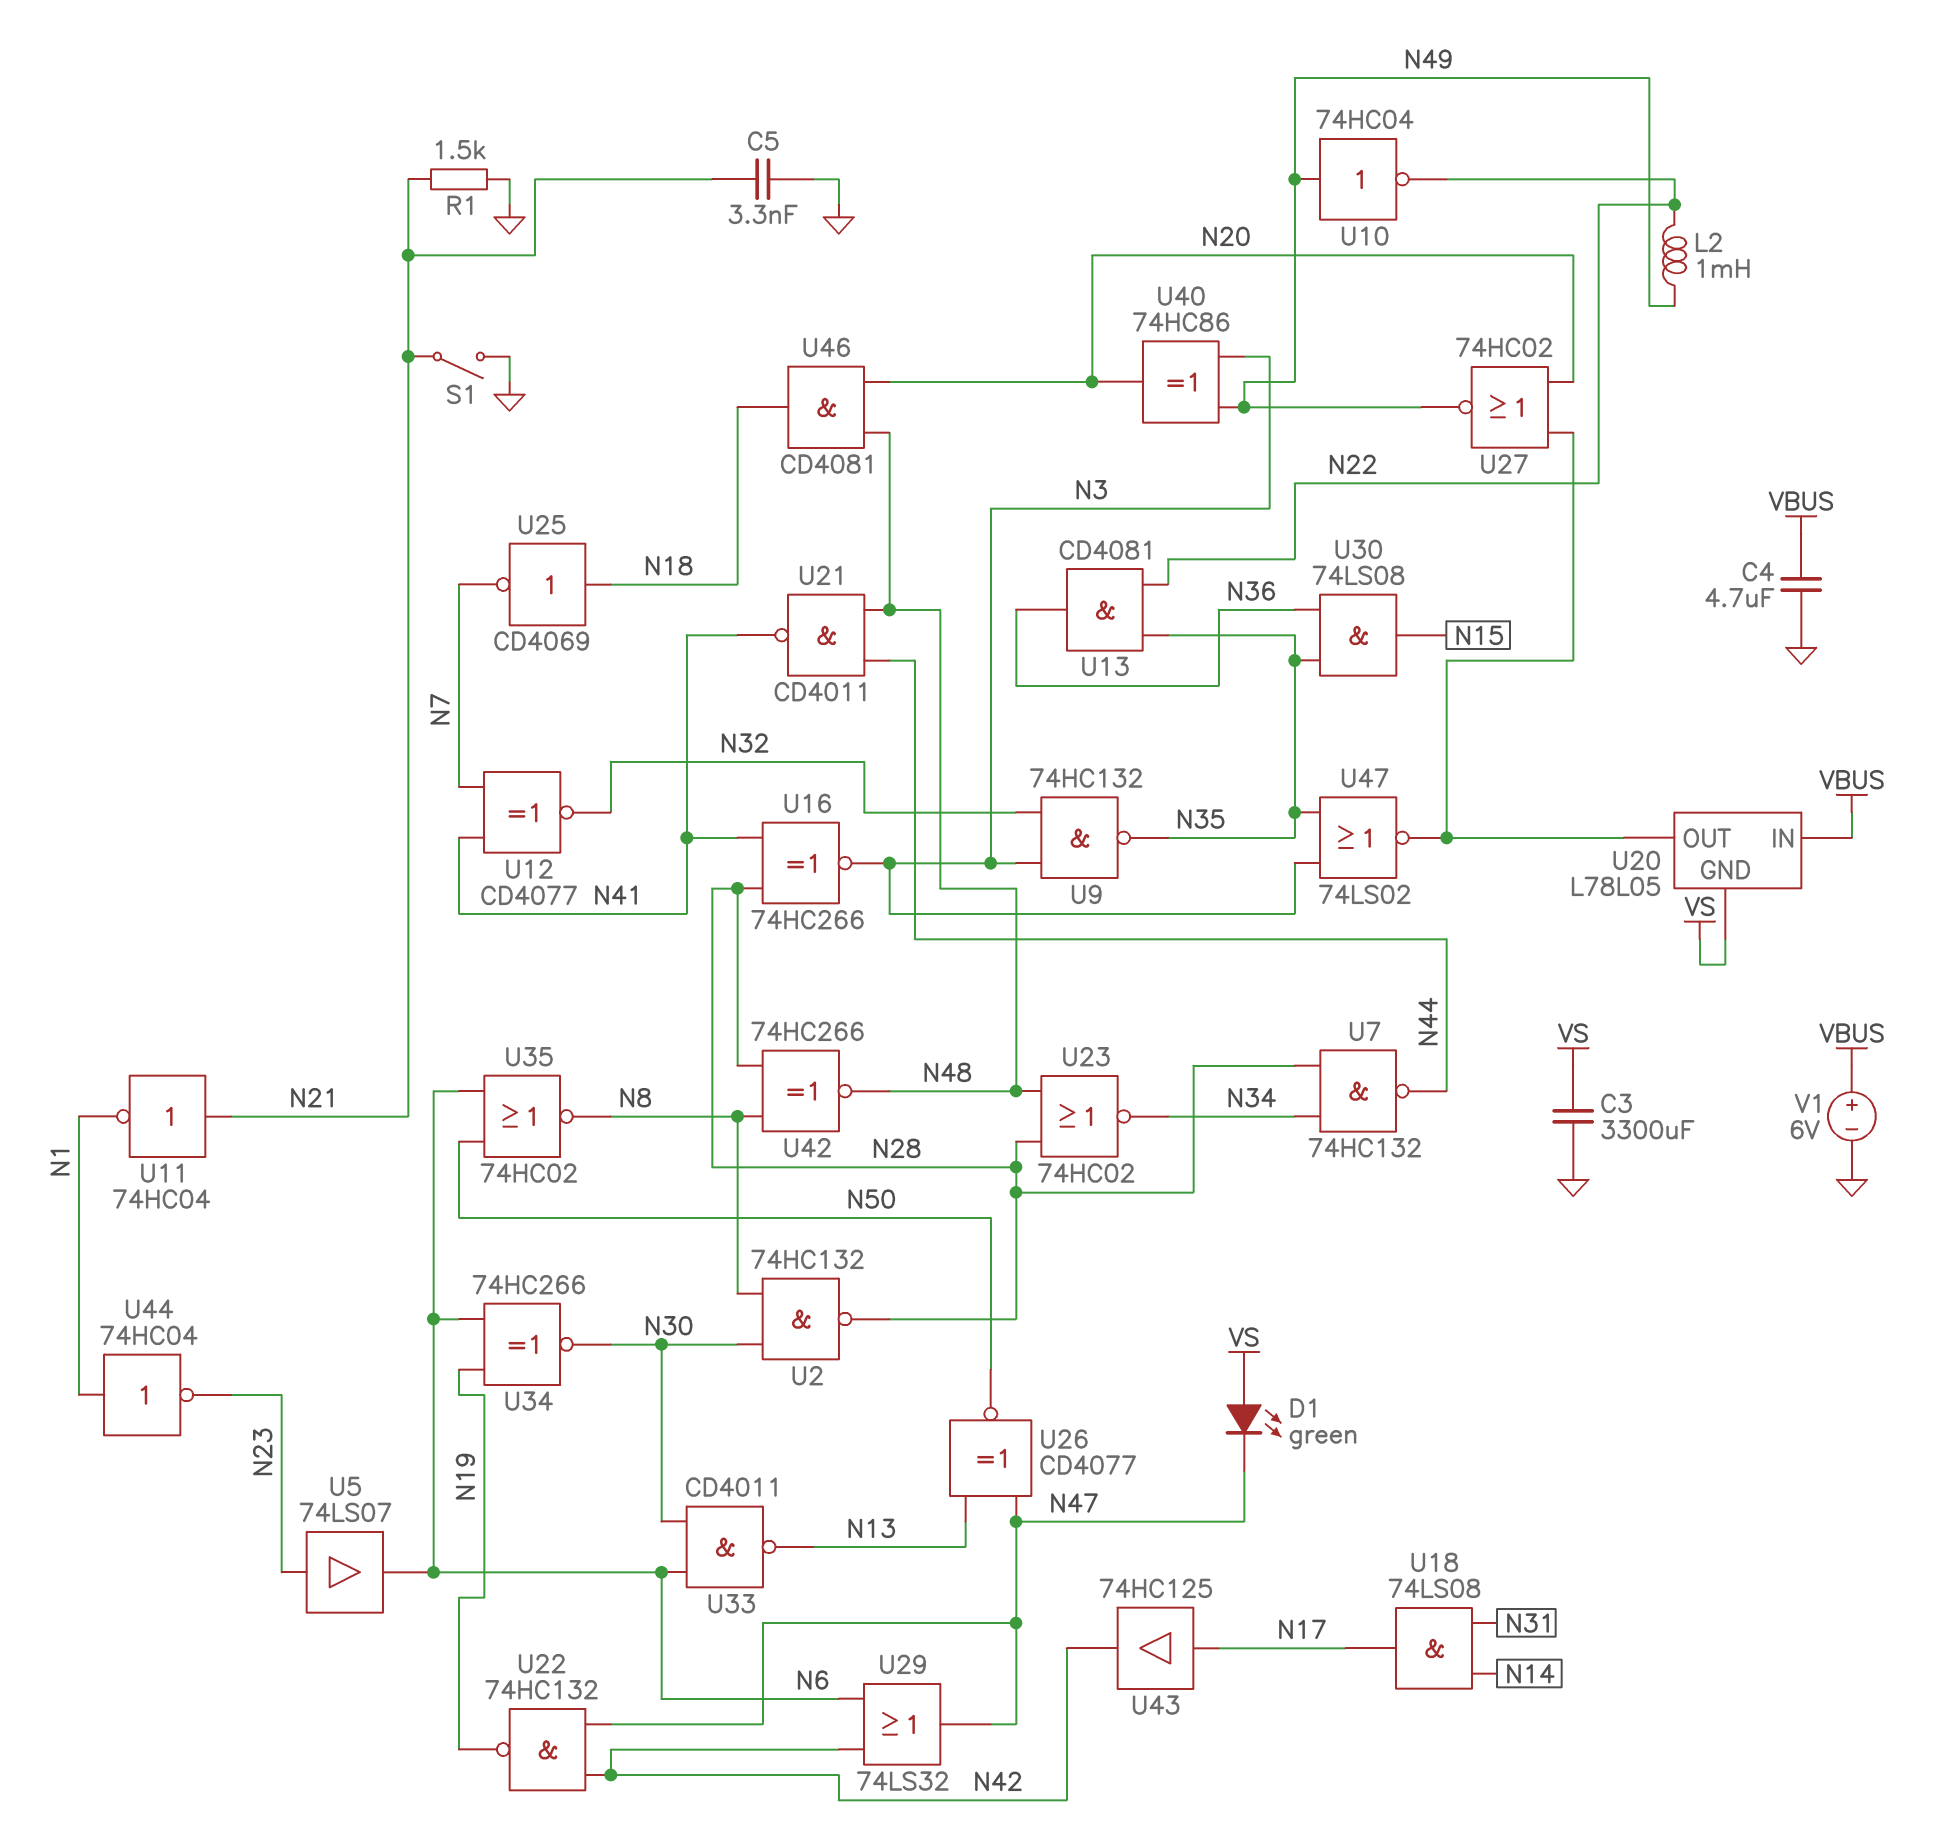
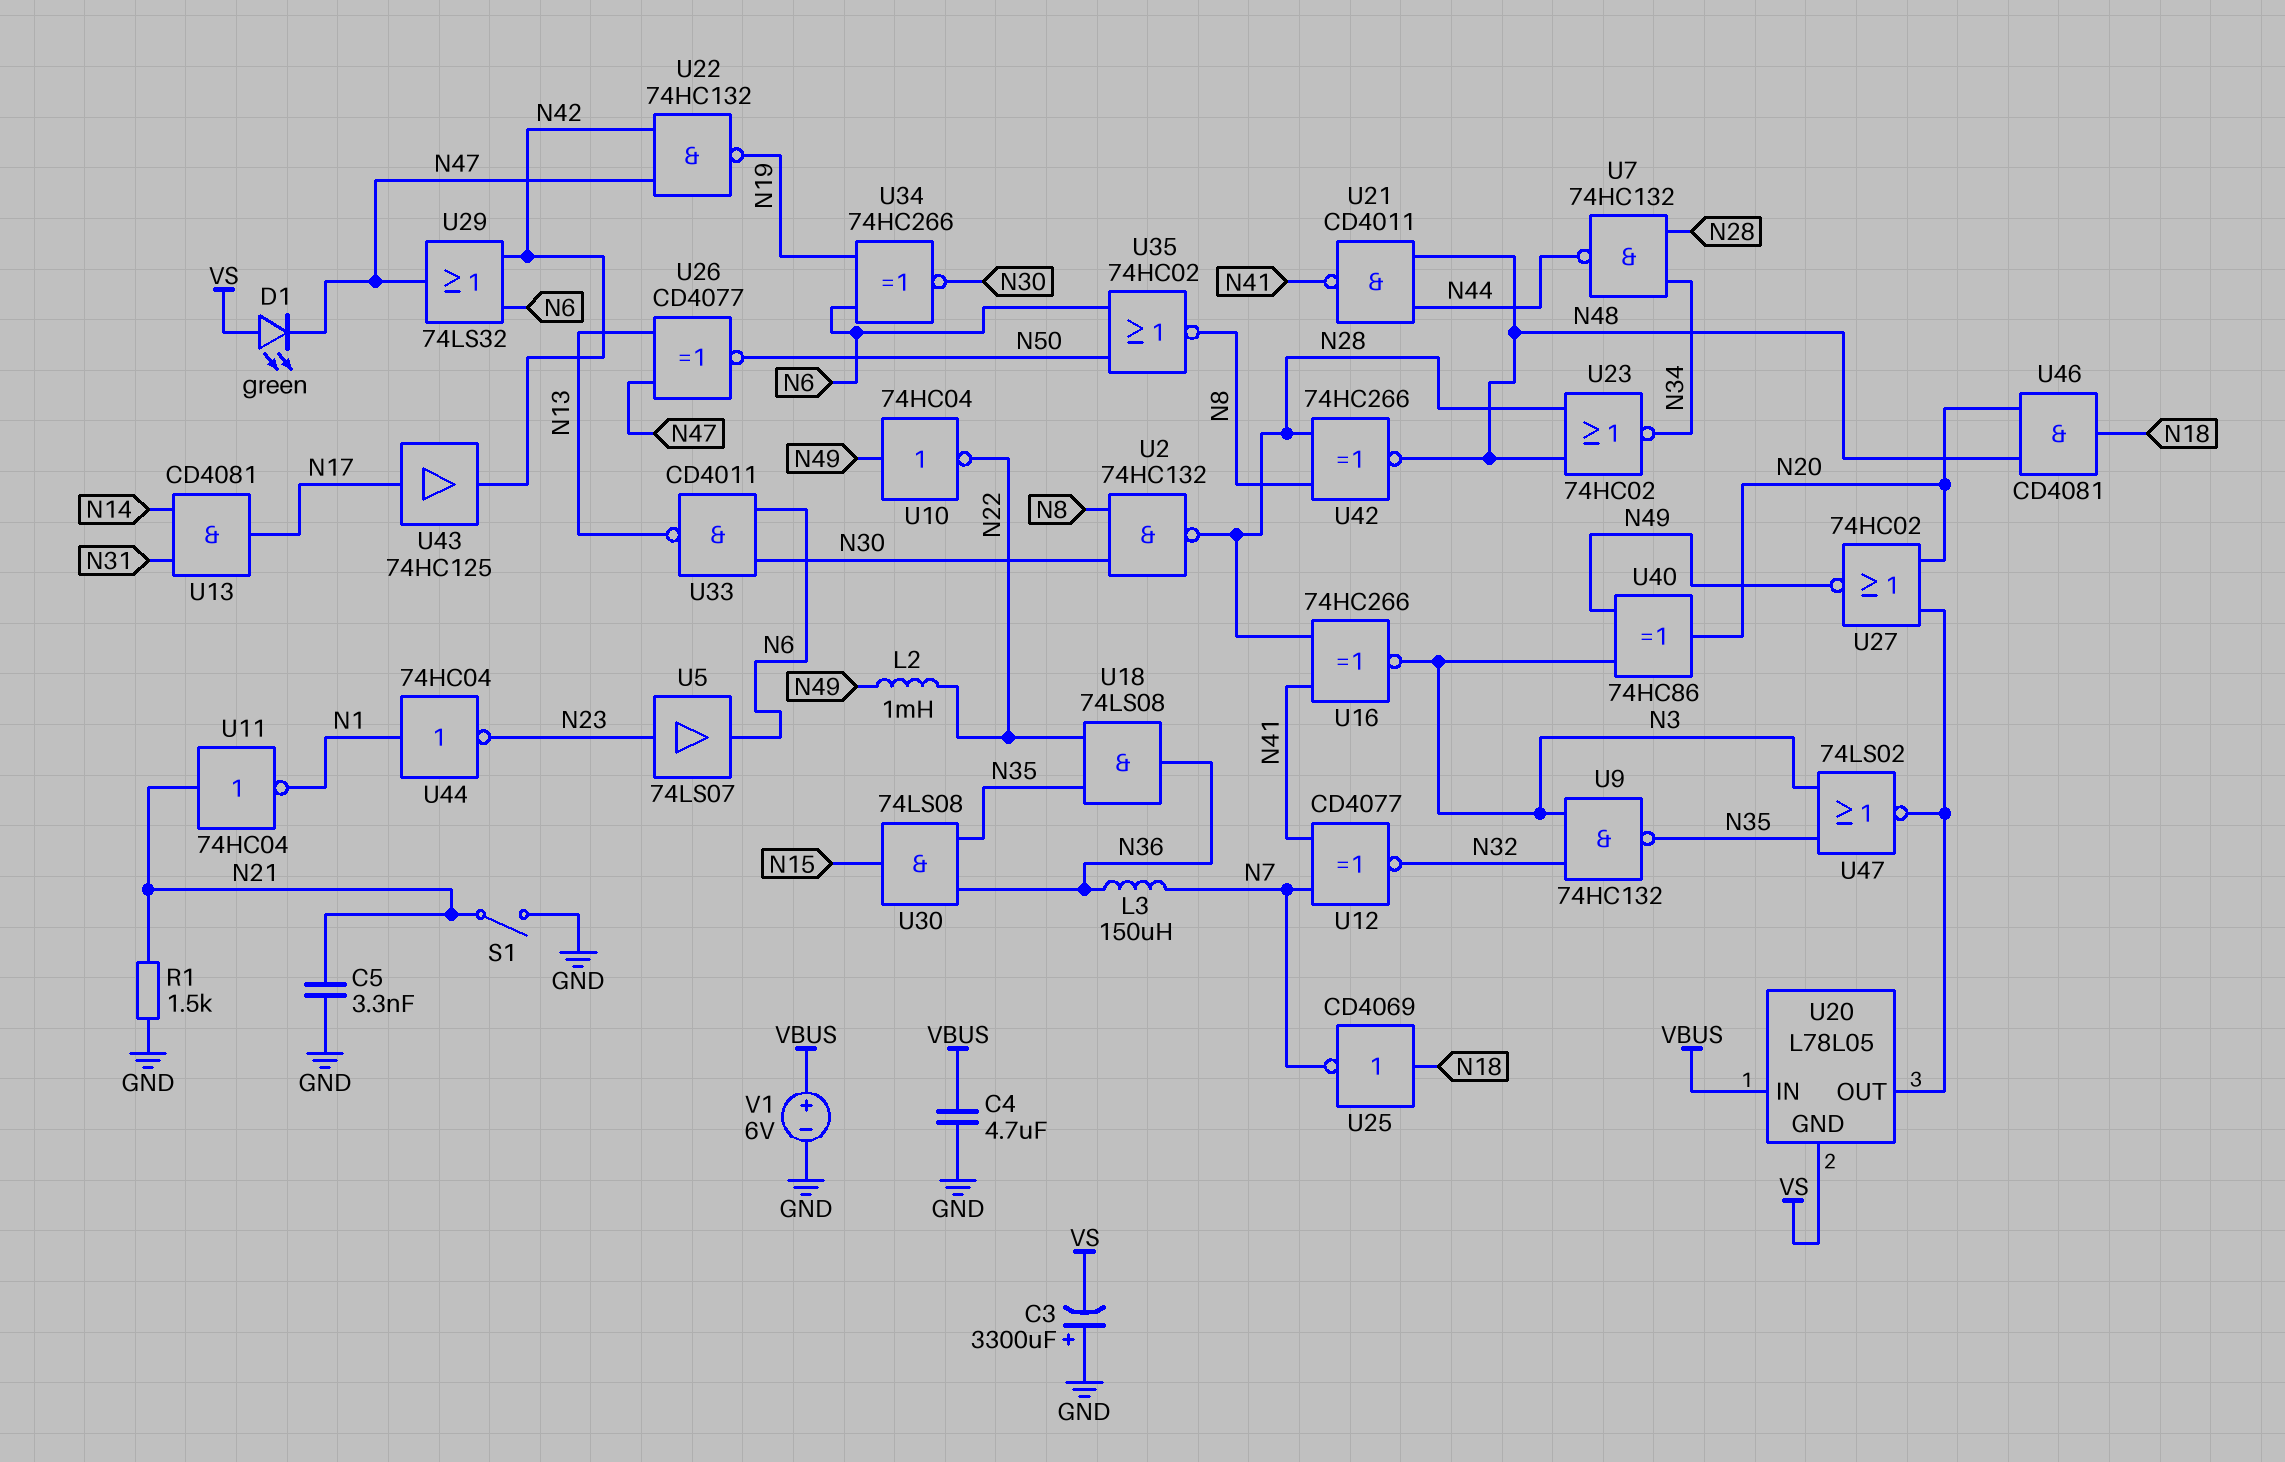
C3: 3300uF (GND, VS) -> 3300uF (plus GND, minus VS)
L3: none -> 150uH (N7, N36)
U13: AND CD4081 (in N22, in N35, out N36) -> AND CD4081 (in N14, in N31, out N17)
U18: AND 74LS08 (in N14, in N31, out N17) -> AND 74LS08 (in N22, in N35, out N36)

